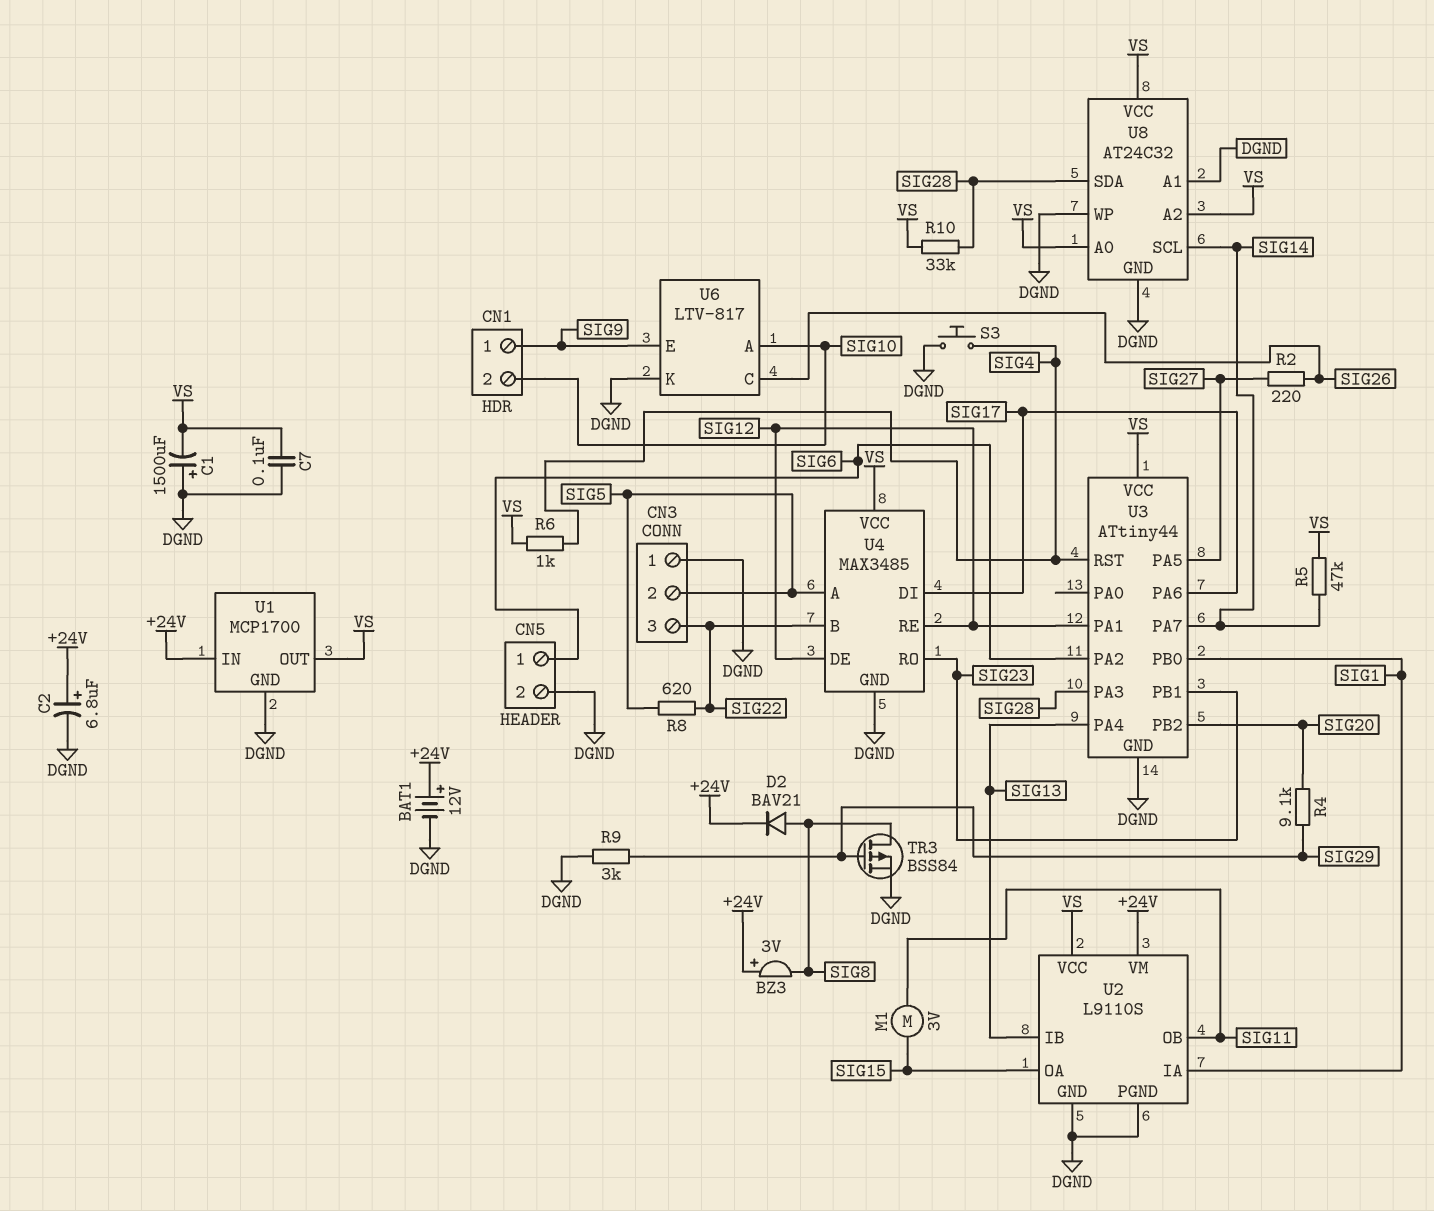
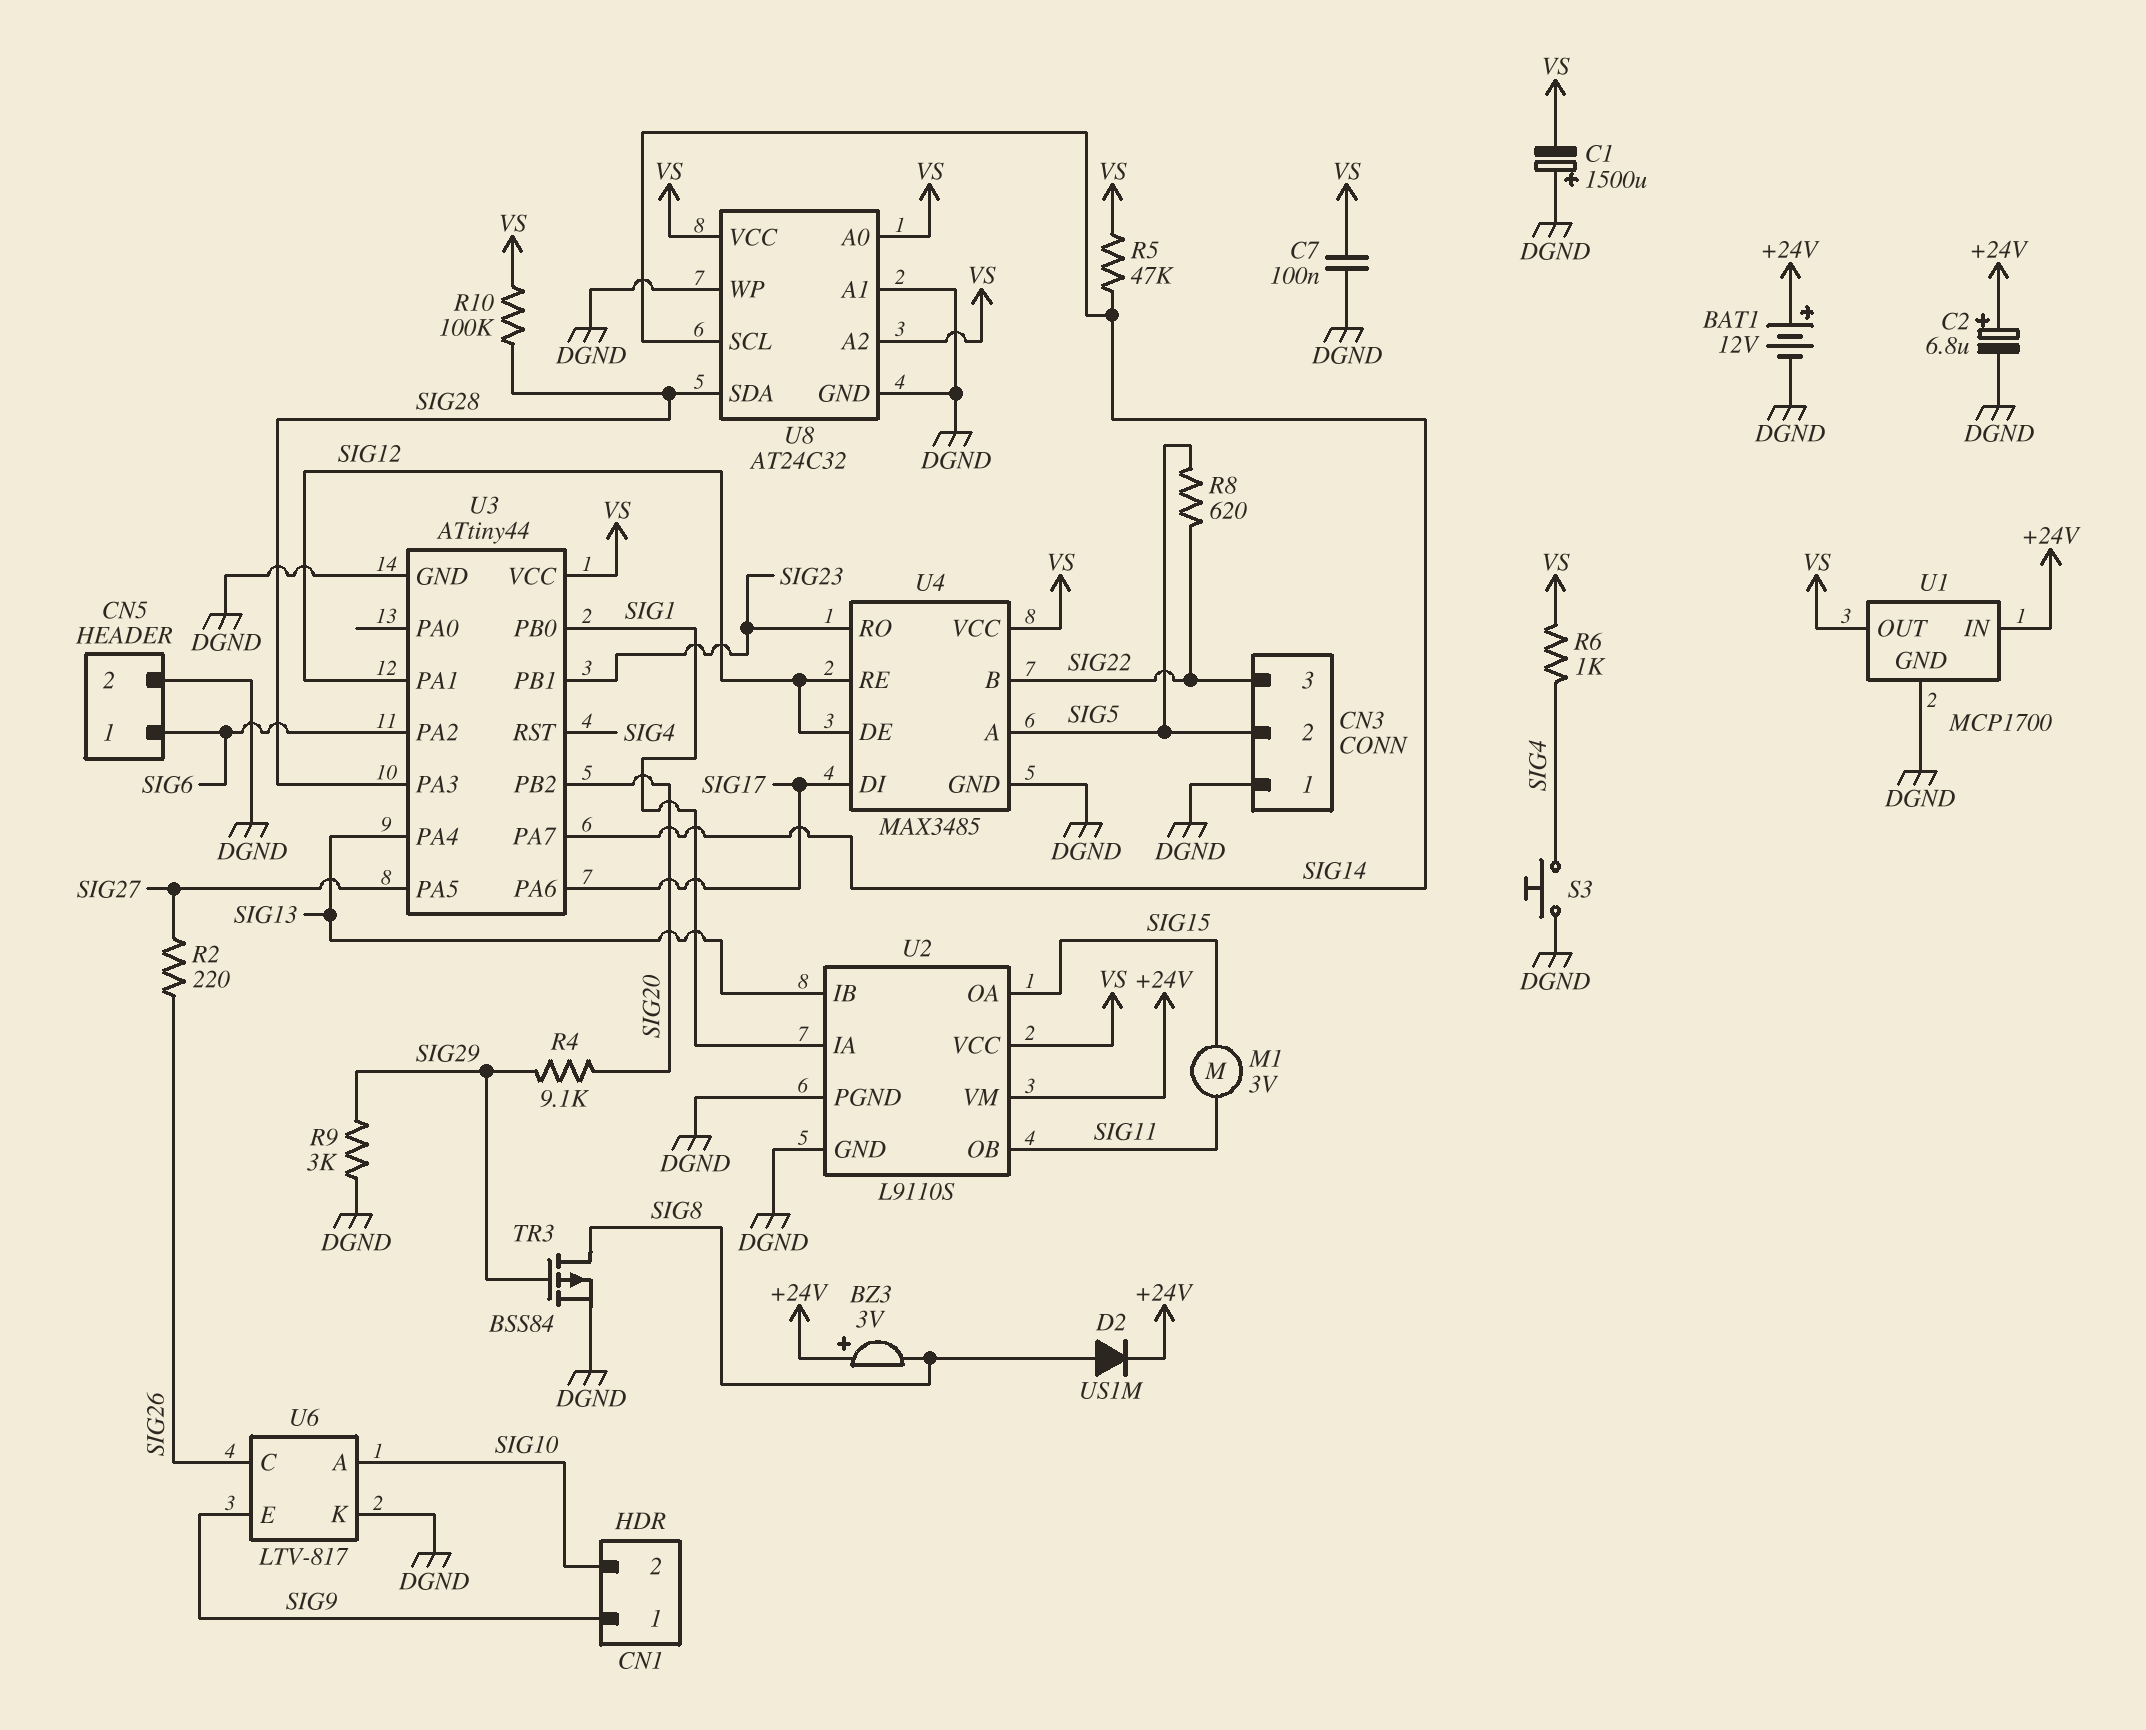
D2: diode BAV21 (A SIG8, K +24V) -> diode US1M (A SIG8, K +24V)
R10: 33k (SIG28, VS) -> 100k (SIG28, VS)

